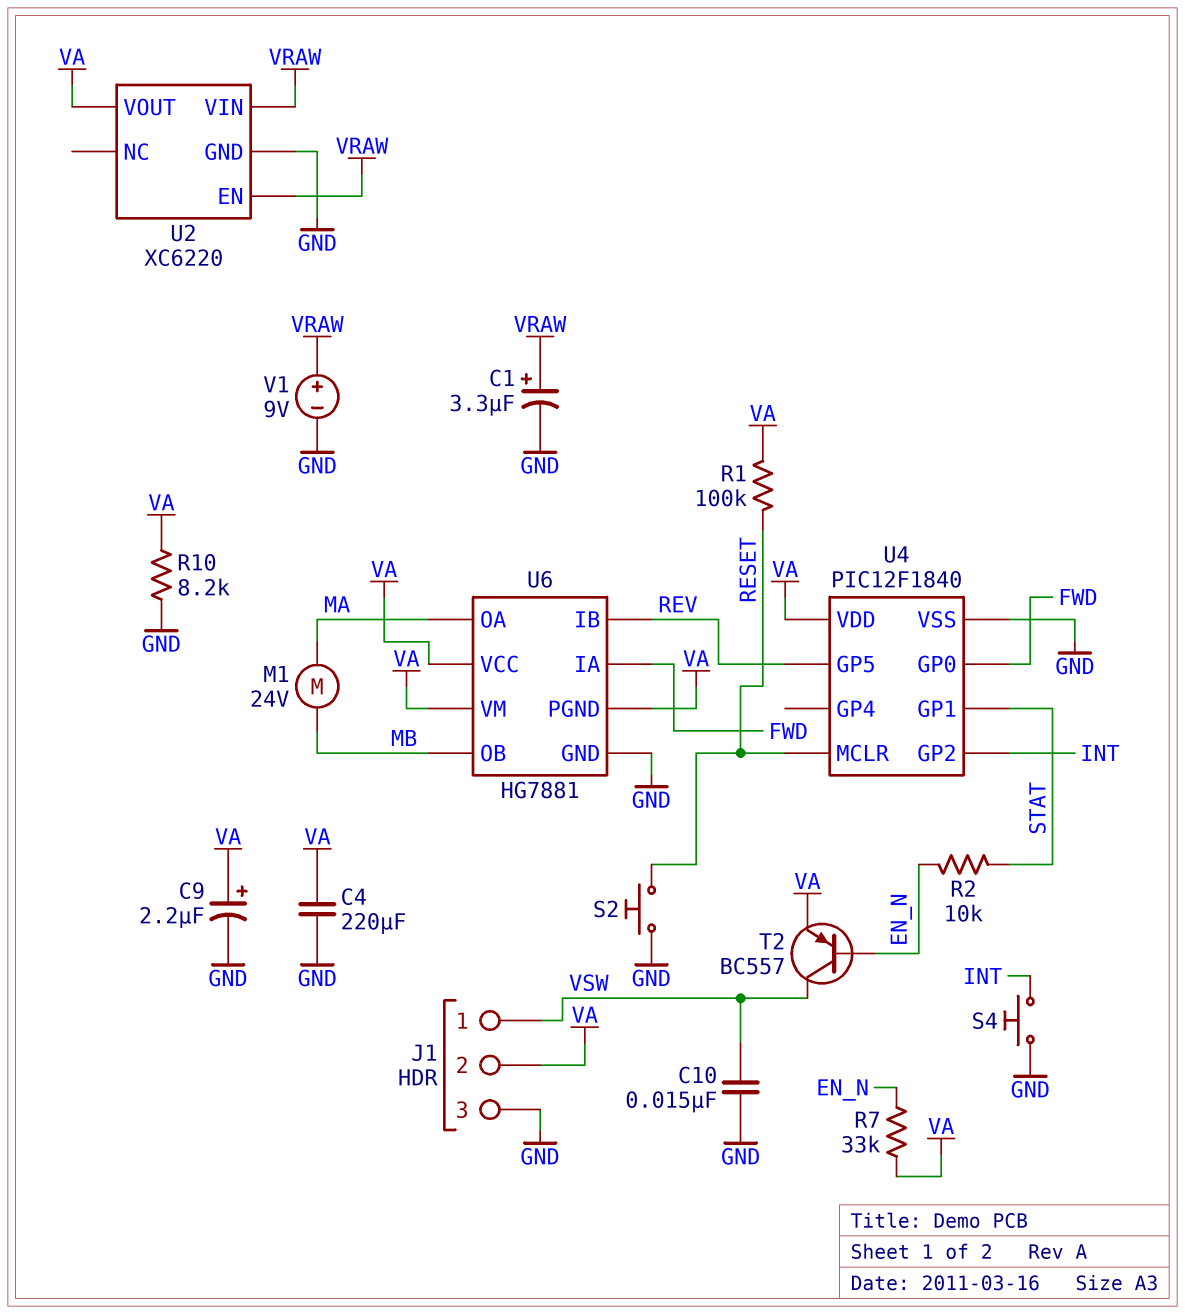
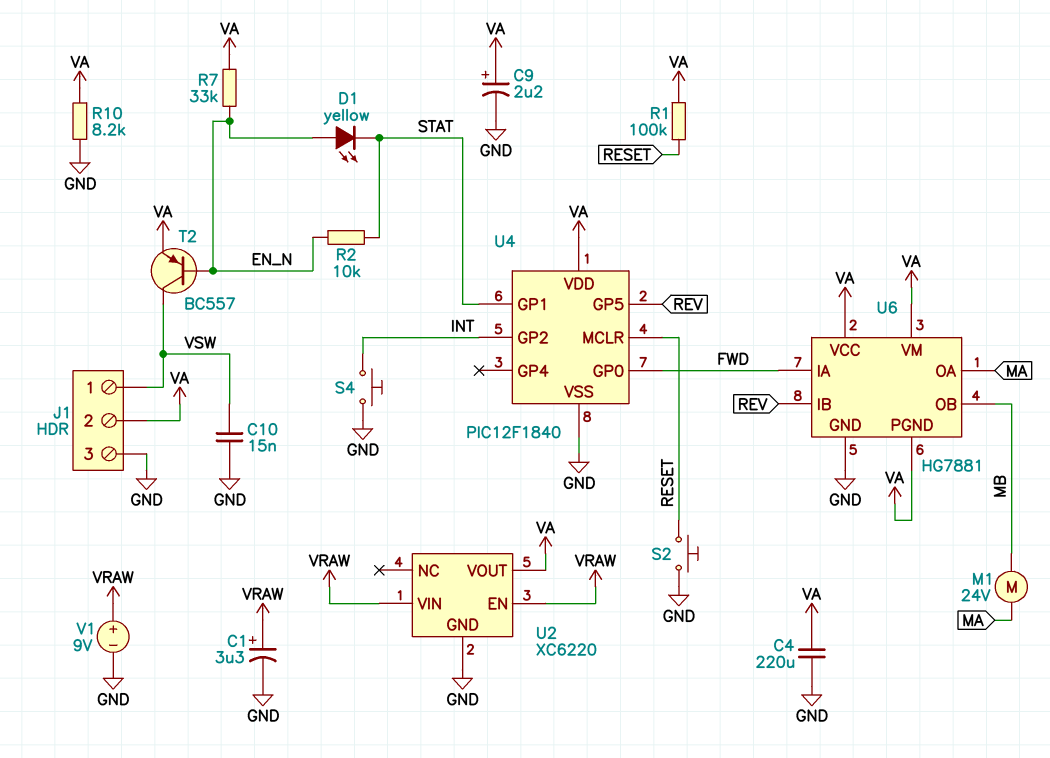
D1: none -> LED yellow (A EN_N, K STAT)

